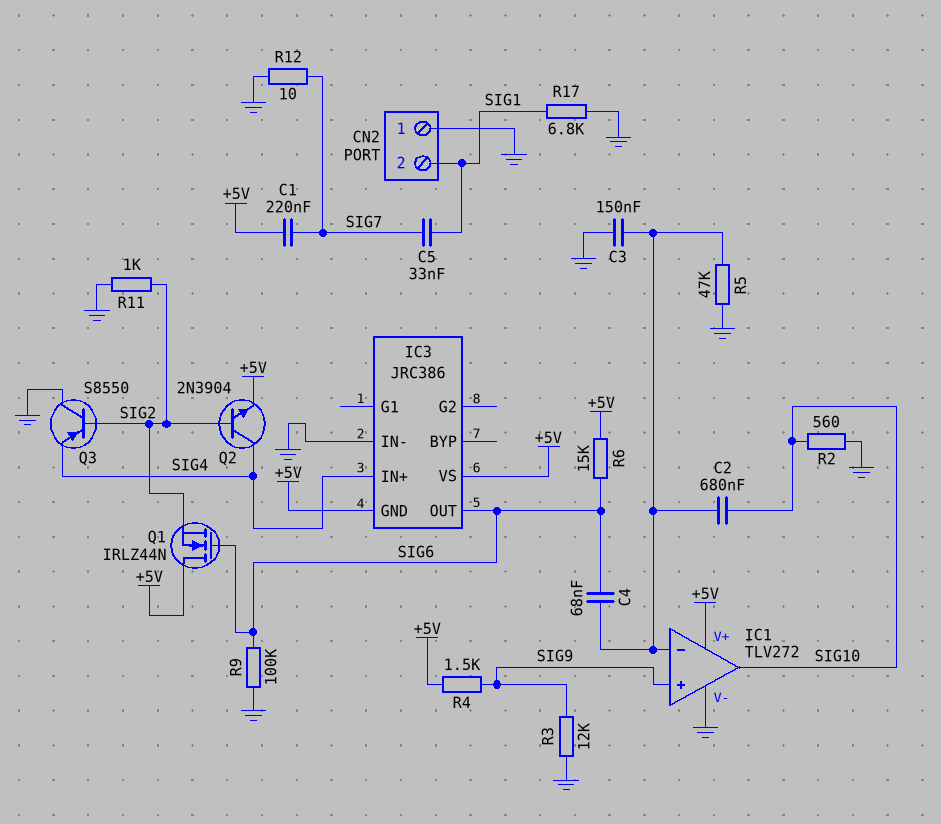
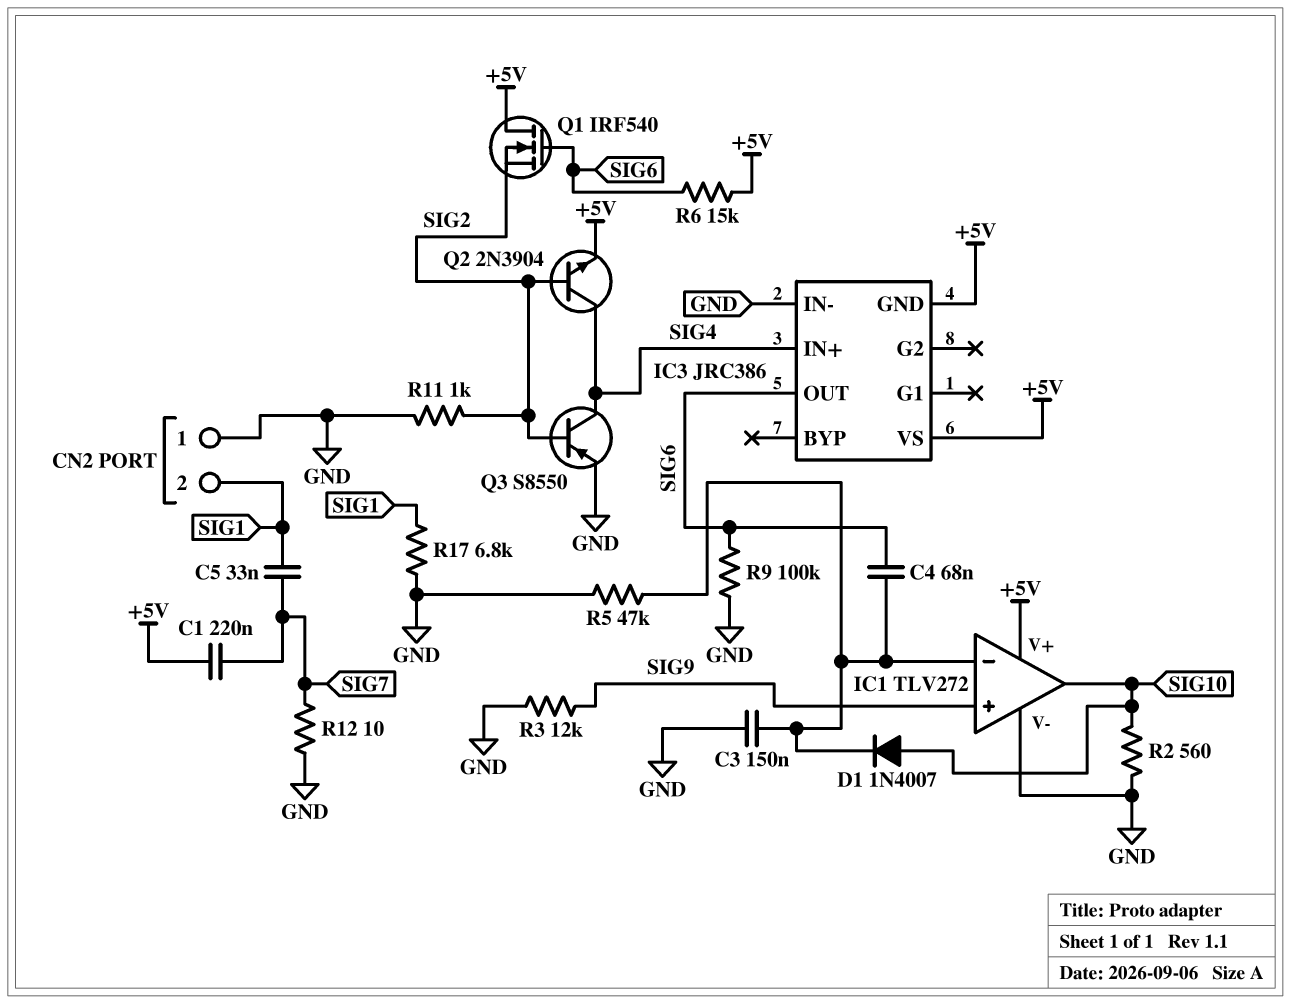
C2: 680nF (IC1/in-, SIG10) -> none
D1: none -> diode 1N4007 (A SIG10, K IC1/in-)
Q1: NMOS IRLZ44N (G SIG6, D +5V, S SIG2) -> NMOS IRF540 (G SIG6, D +5V, S SIG2)
Q3: PNP S8550 (B SIG2, C GND, E SIG4) -> PNP S8550 (B SIG2, C SIG4, E GND)
R4: 1.5k (+5V, SIG9) -> none

